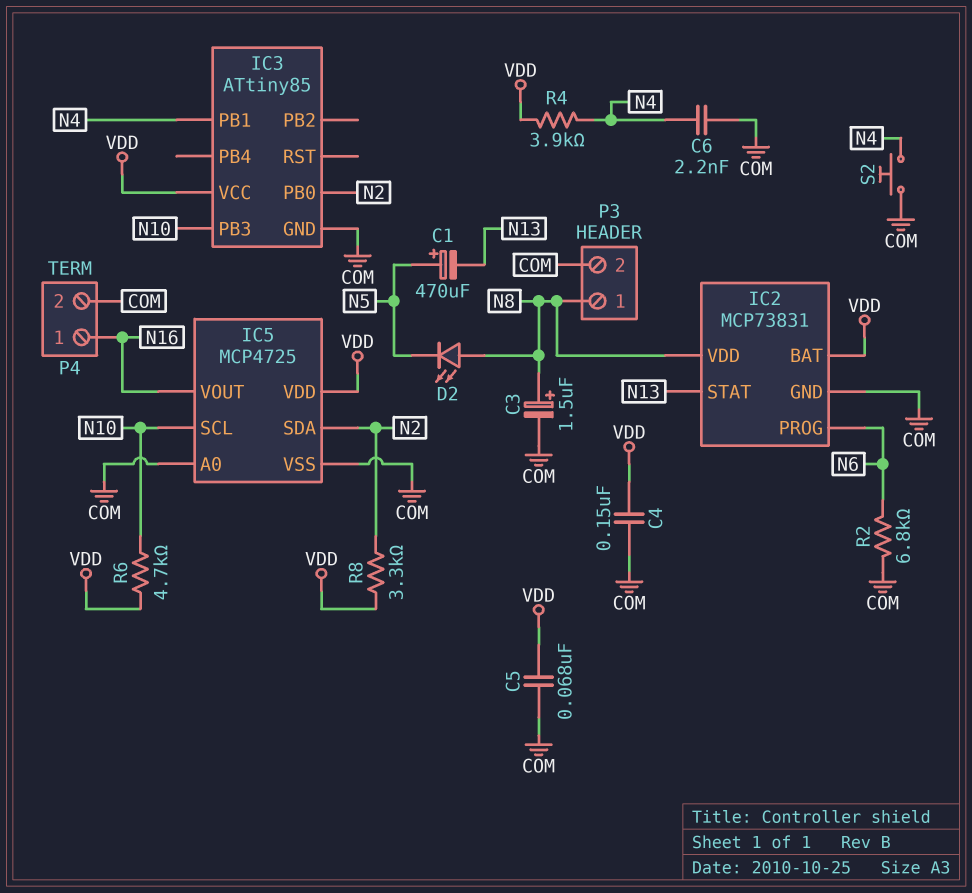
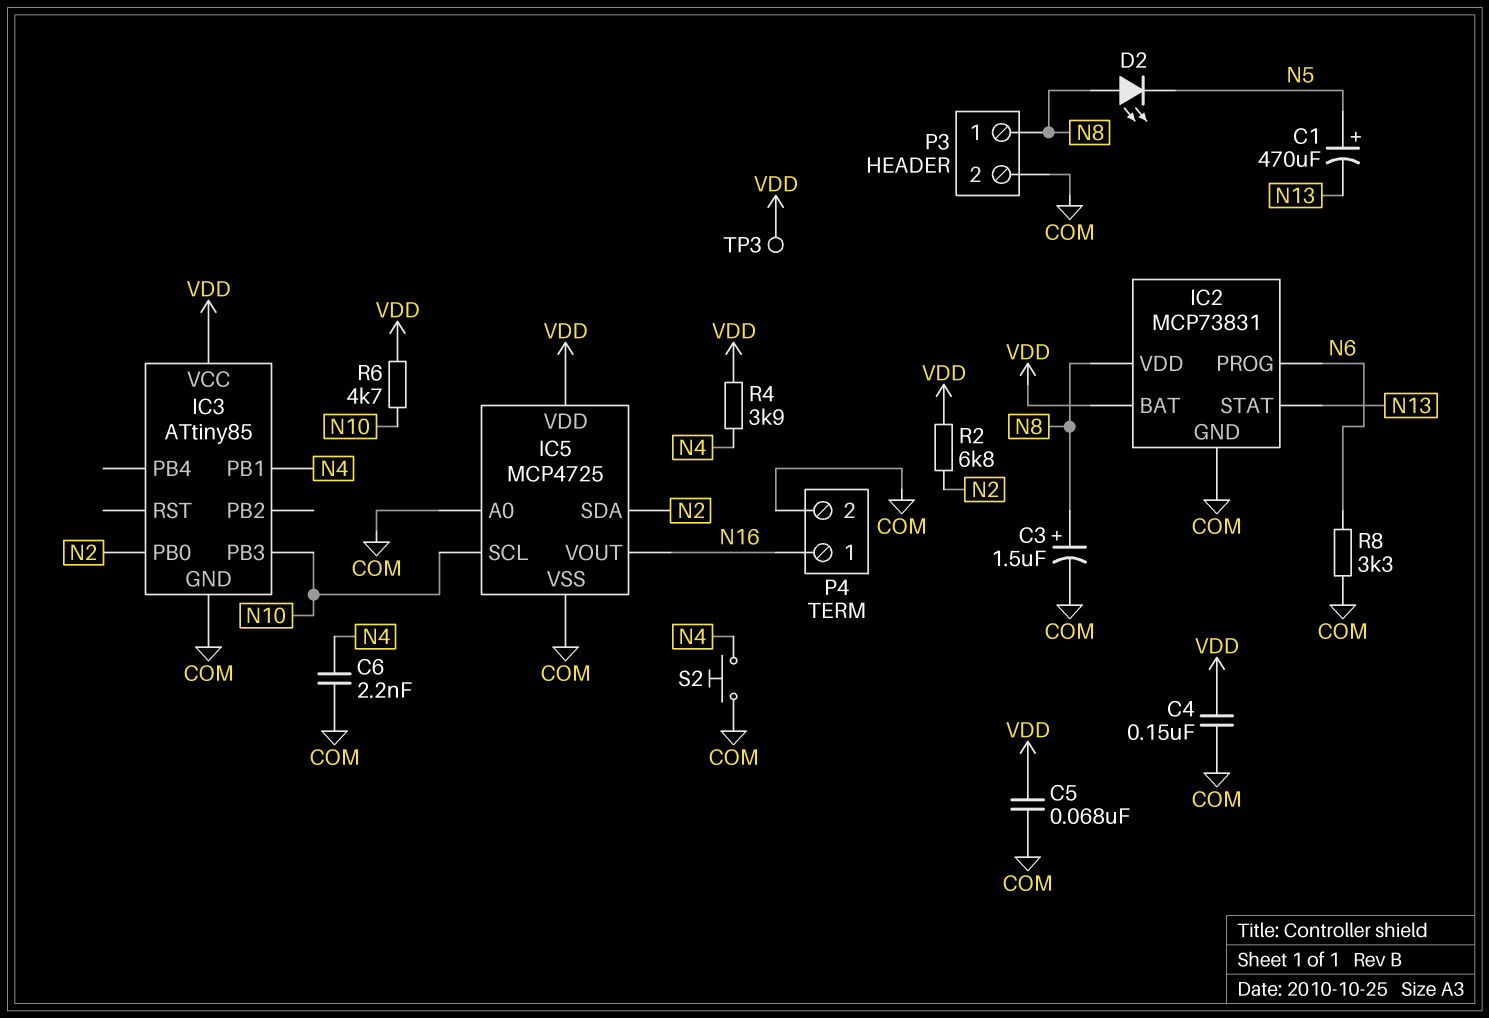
R2: 6.8k (COM, N6) -> 6.8k (N2, VDD)
R8: 3.3k (N2, VDD) -> 3.3k (COM, N6)
TP3: none -> test point (VDD)

